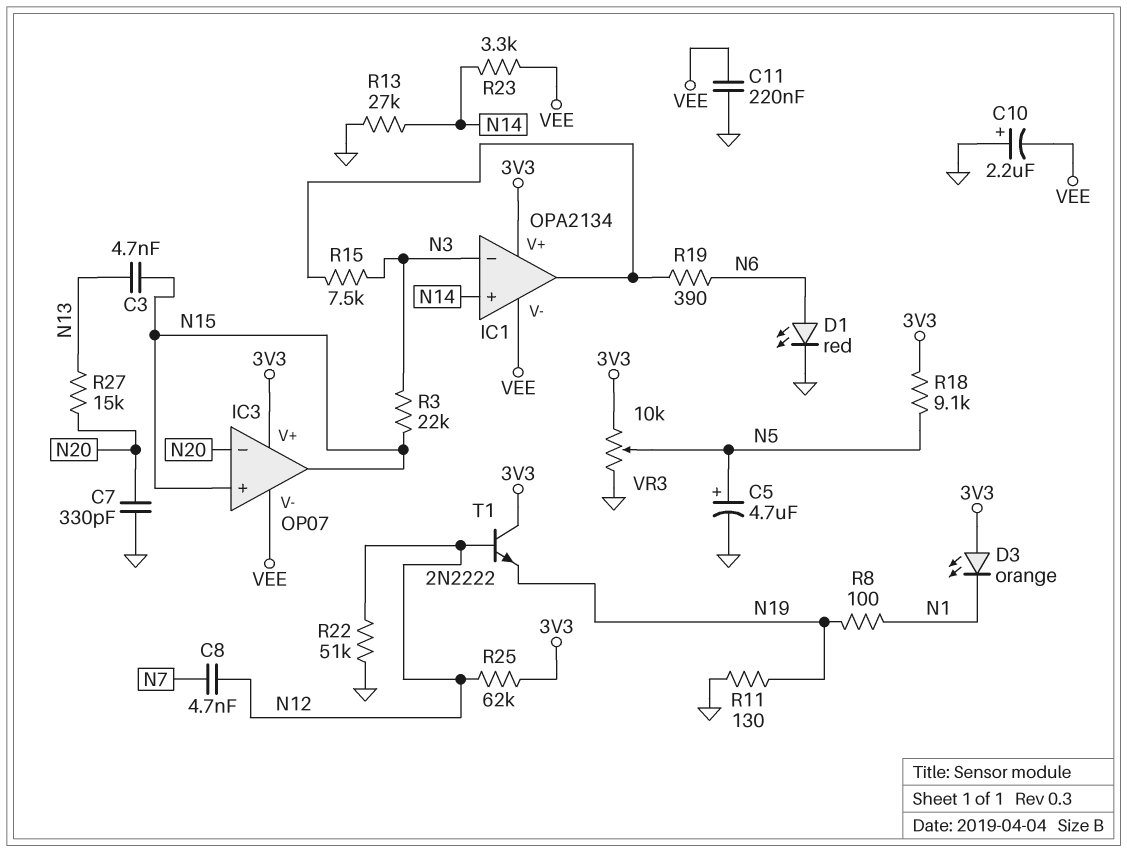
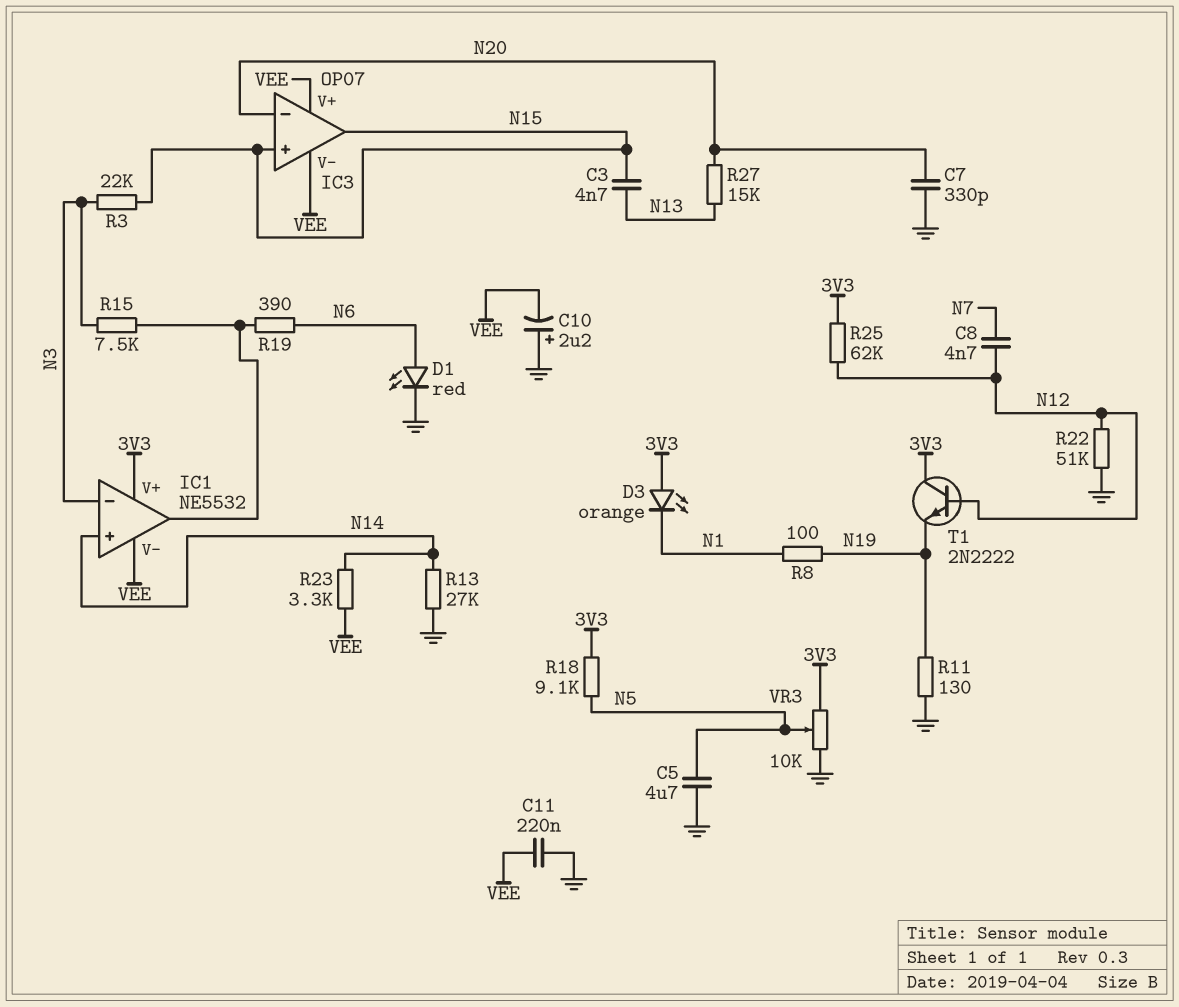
C5: 4.7uF (plus N5, minus GND) -> 4.7uF (GND, N5)
IC1: OPA2134 -> NE5532
IC3 pin V+: 3V3 -> VEE

